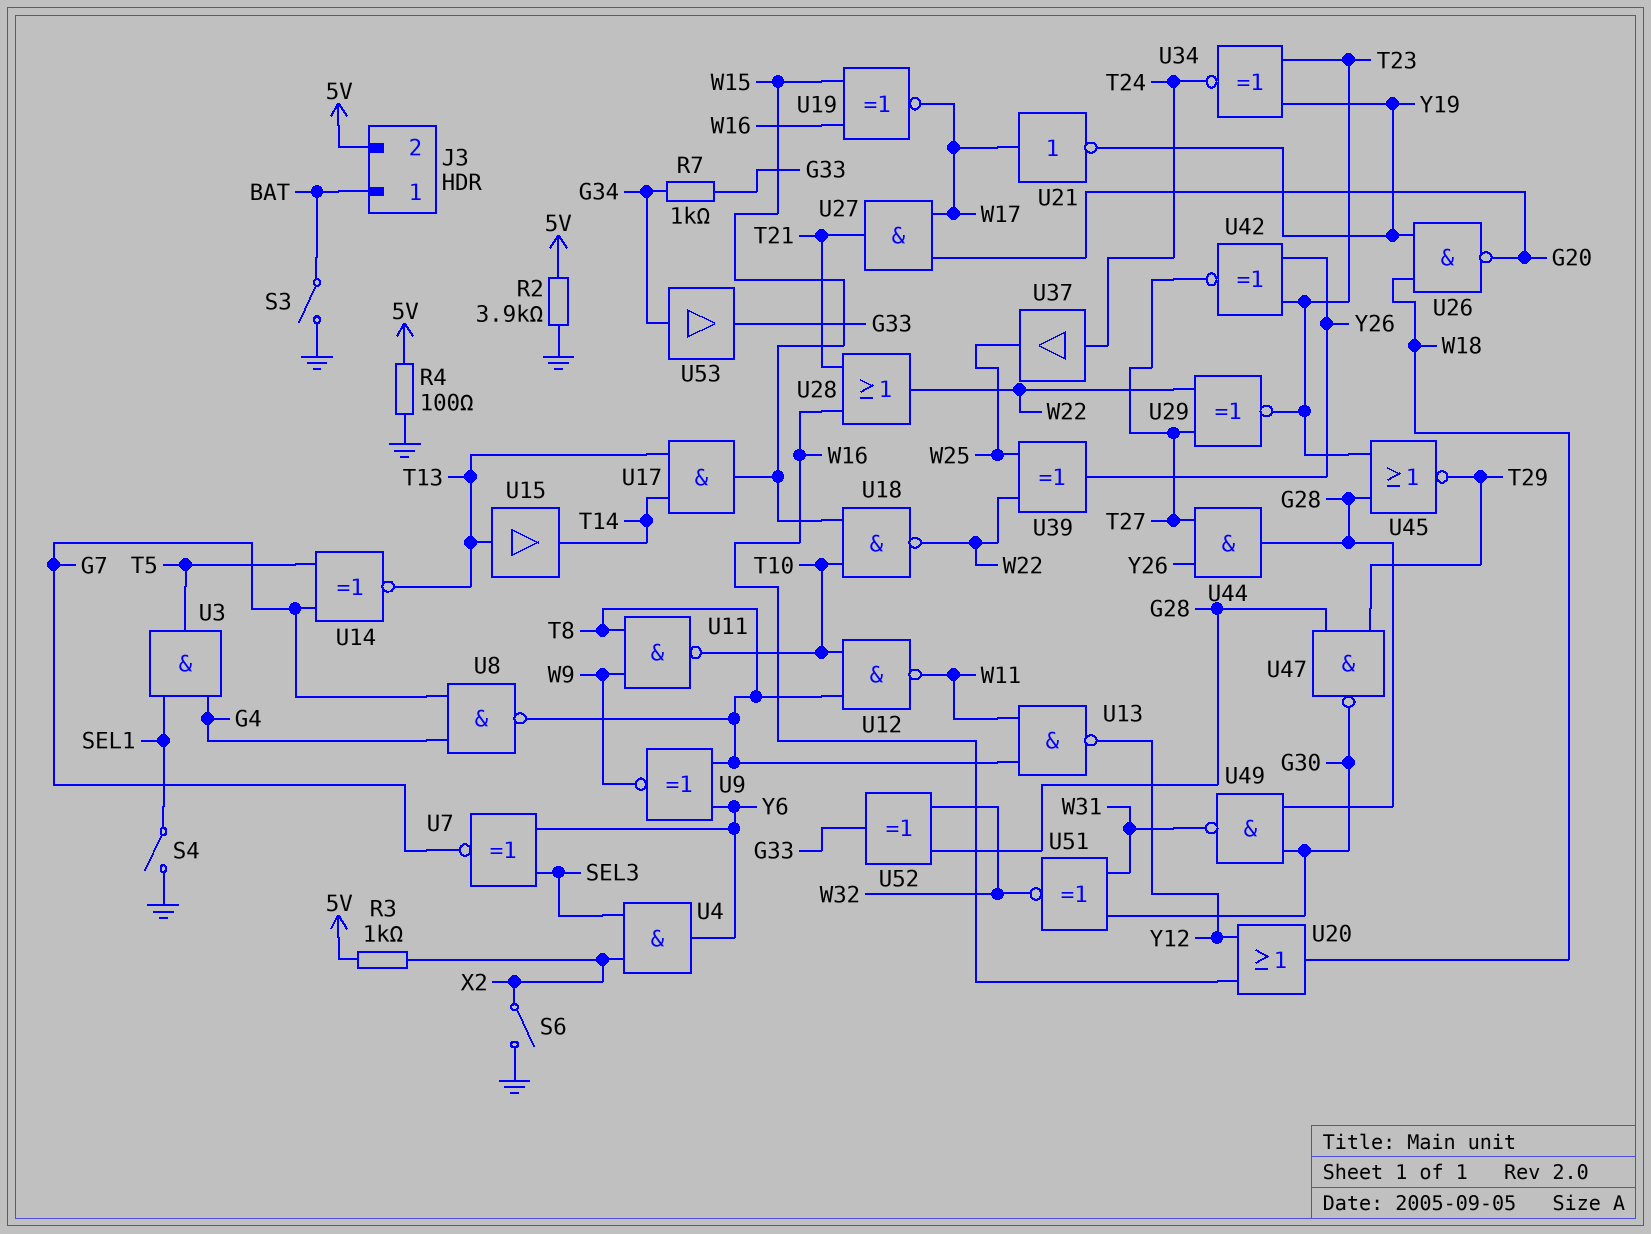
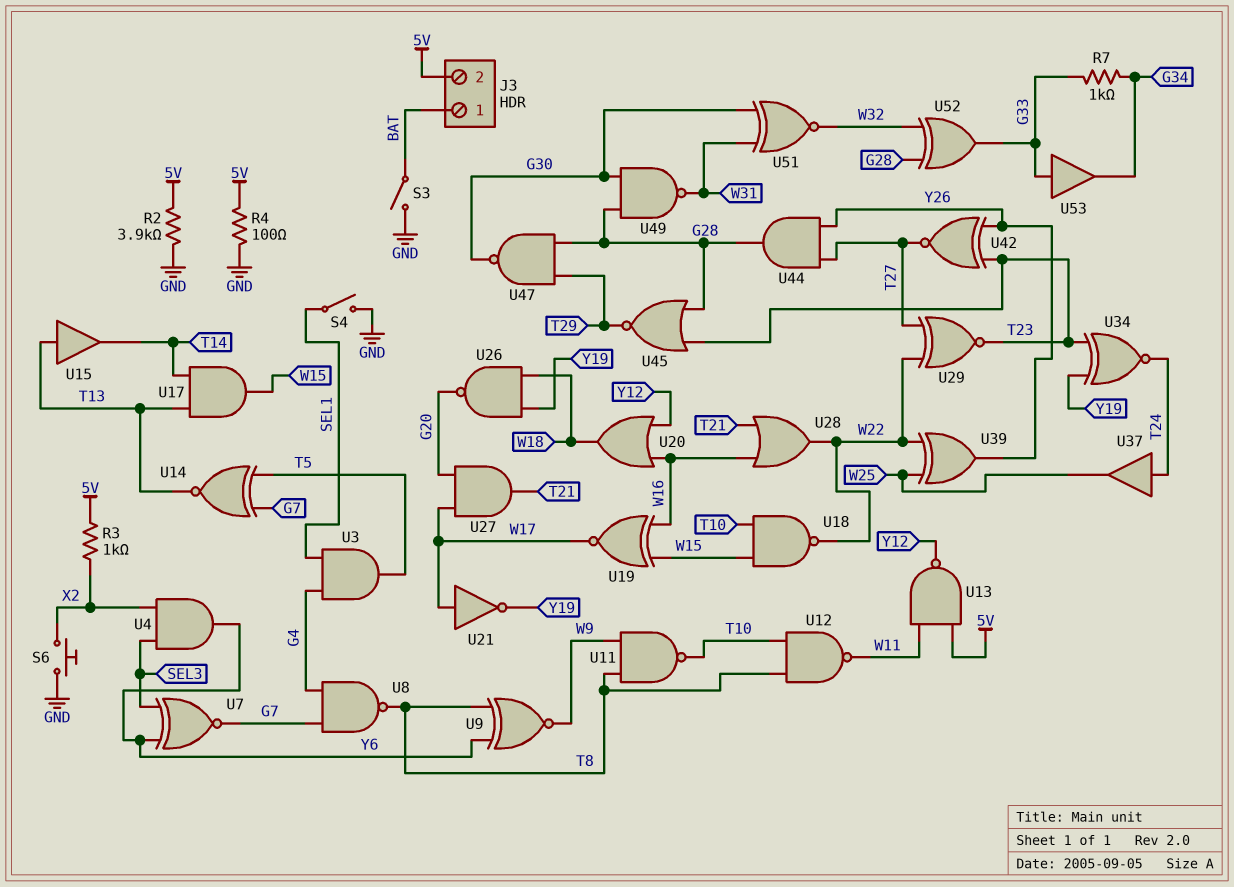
S6: switch (GND, X2) -> button (GND, X2)
U13: NAND (in T8, in W11, out Y12) -> NAND (in 5V, in W11, out Y12)
U53: buffer (in G34, out G33) -> buffer (in G33, out G34)

